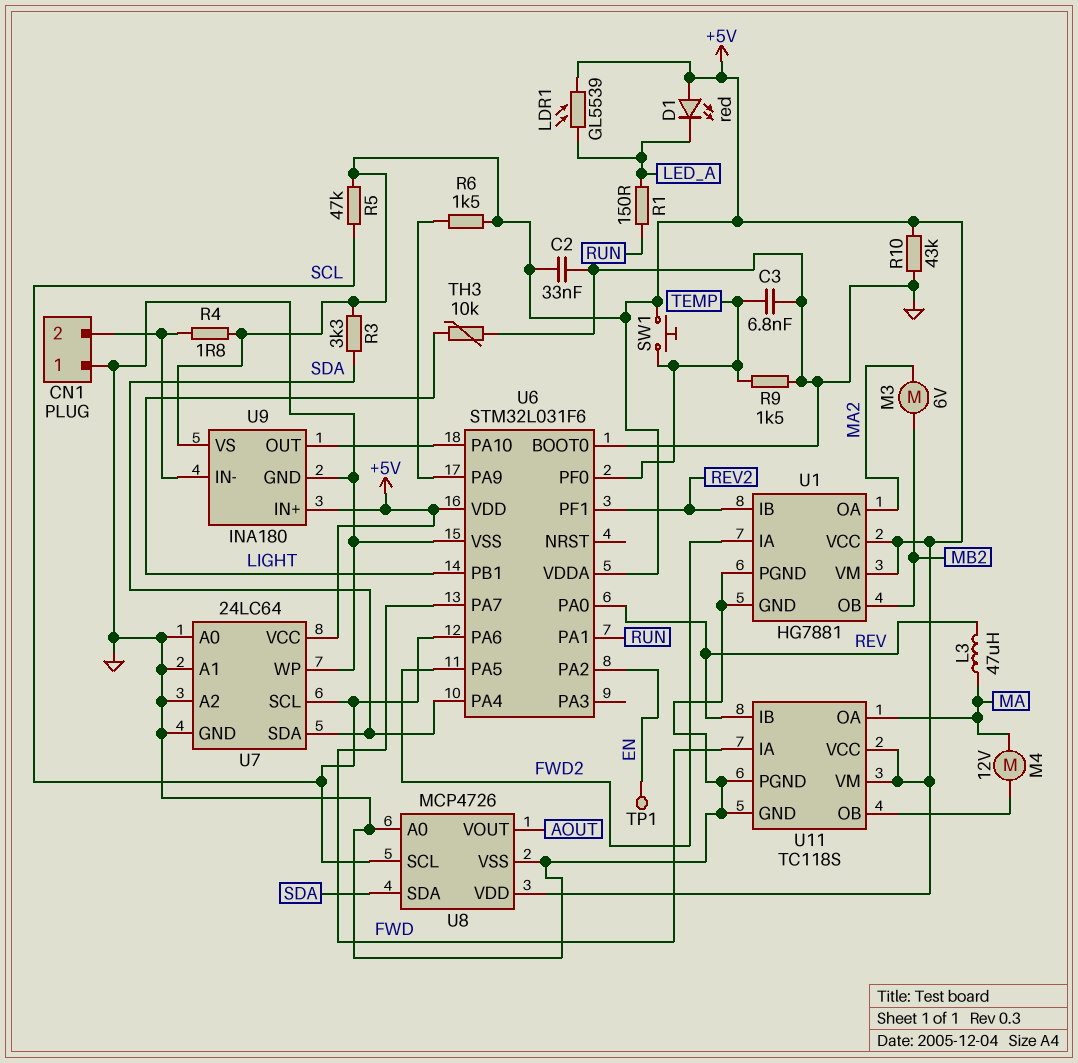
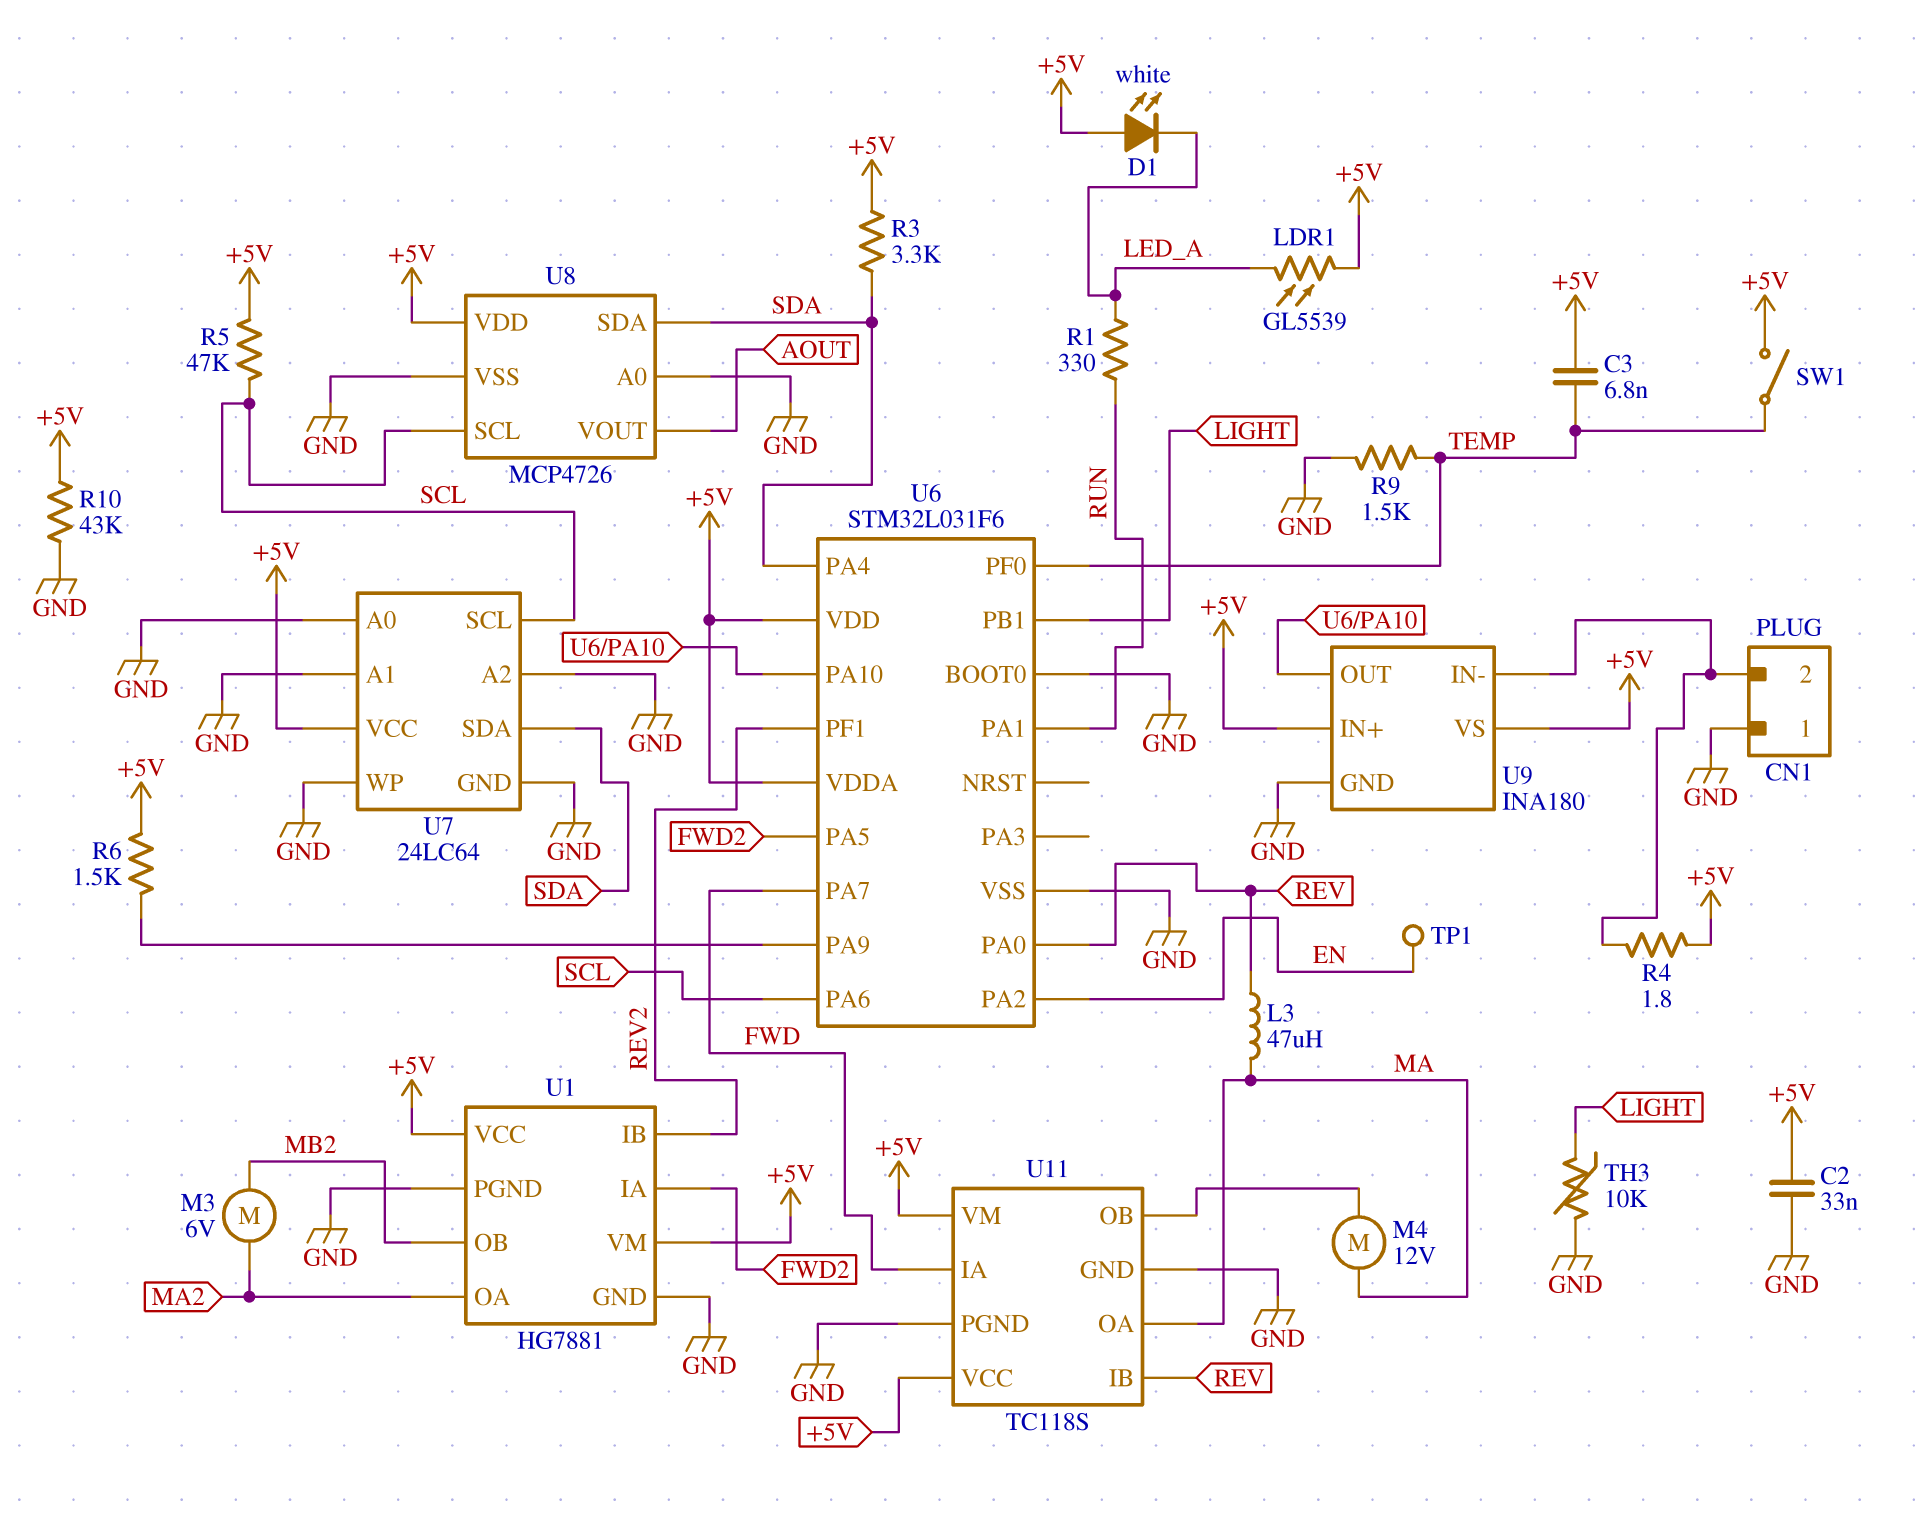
C3: 6.8nF (GND, TEMP) -> 6.8nF (+5V, TEMP)
D1: LED red (A +5V, K LED_A) -> LED white (A +5V, K LED_A)
R1: 150 (LED_A, RUN) -> 330 (LED_A, RUN)
SW1: button (+5V, TEMP) -> switch (+5V, TEMP)

